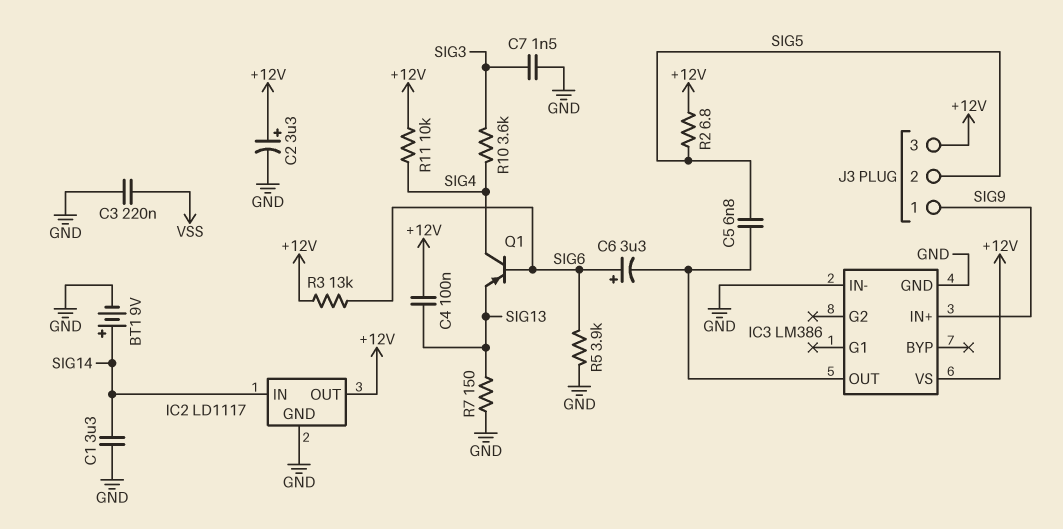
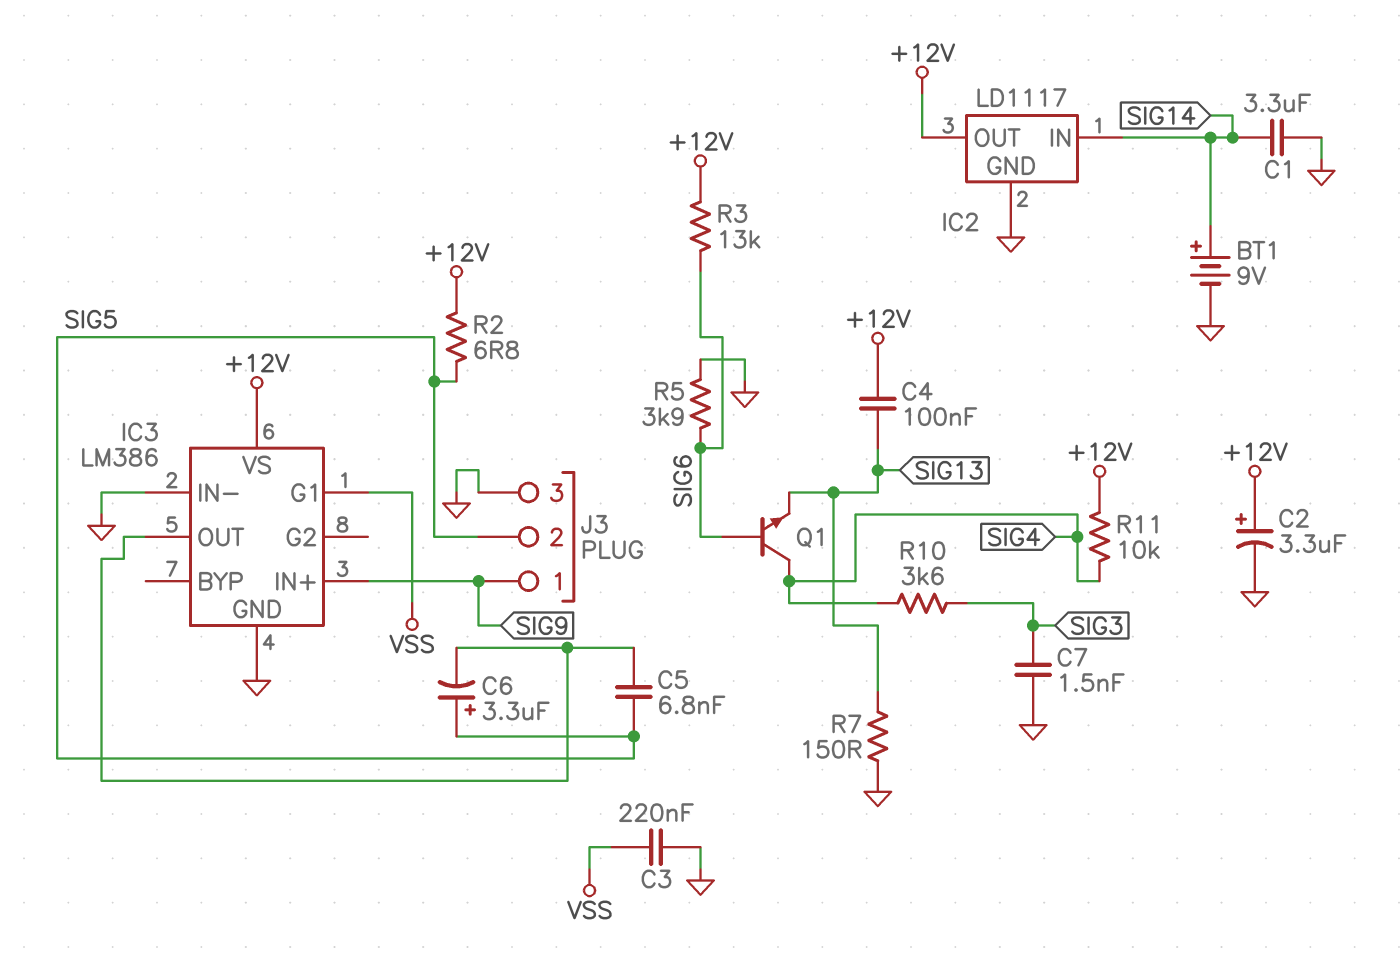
C6: 3.3uF (plus SIG6, minus IC3/OUT) -> 3.3uF (plus SIG5, minus IC3/OUT)
IC3 pin G1: none -> VSS
J3 pin 3: +12V -> GND
Q1: PNP (B SIG6, C SIG4, E SIG13) -> NPN (B SIG6, C SIG4, E SIG13)

